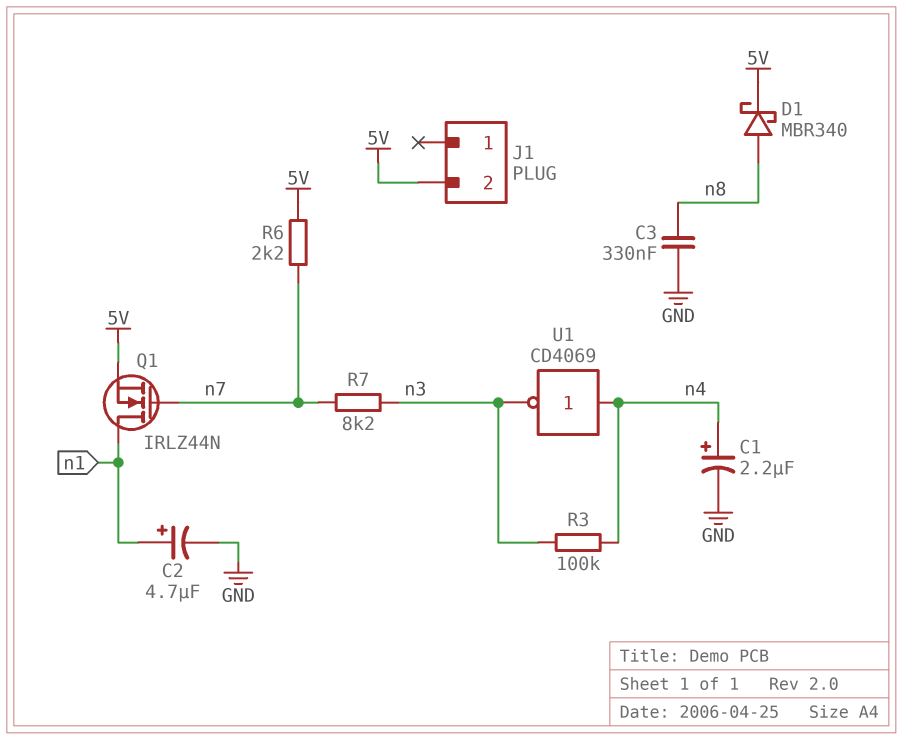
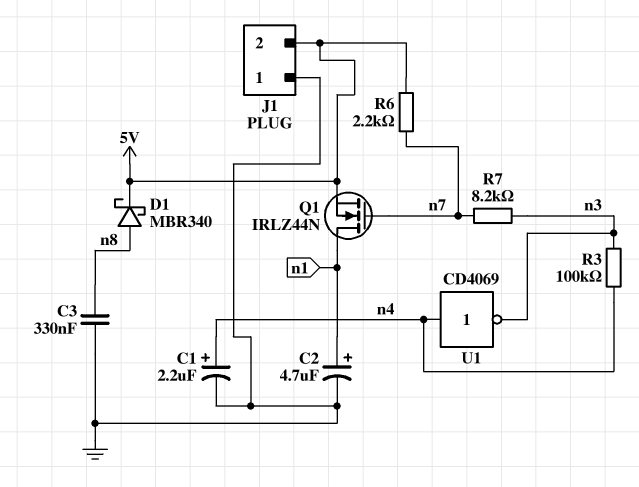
J1 pin 1: none -> GND

